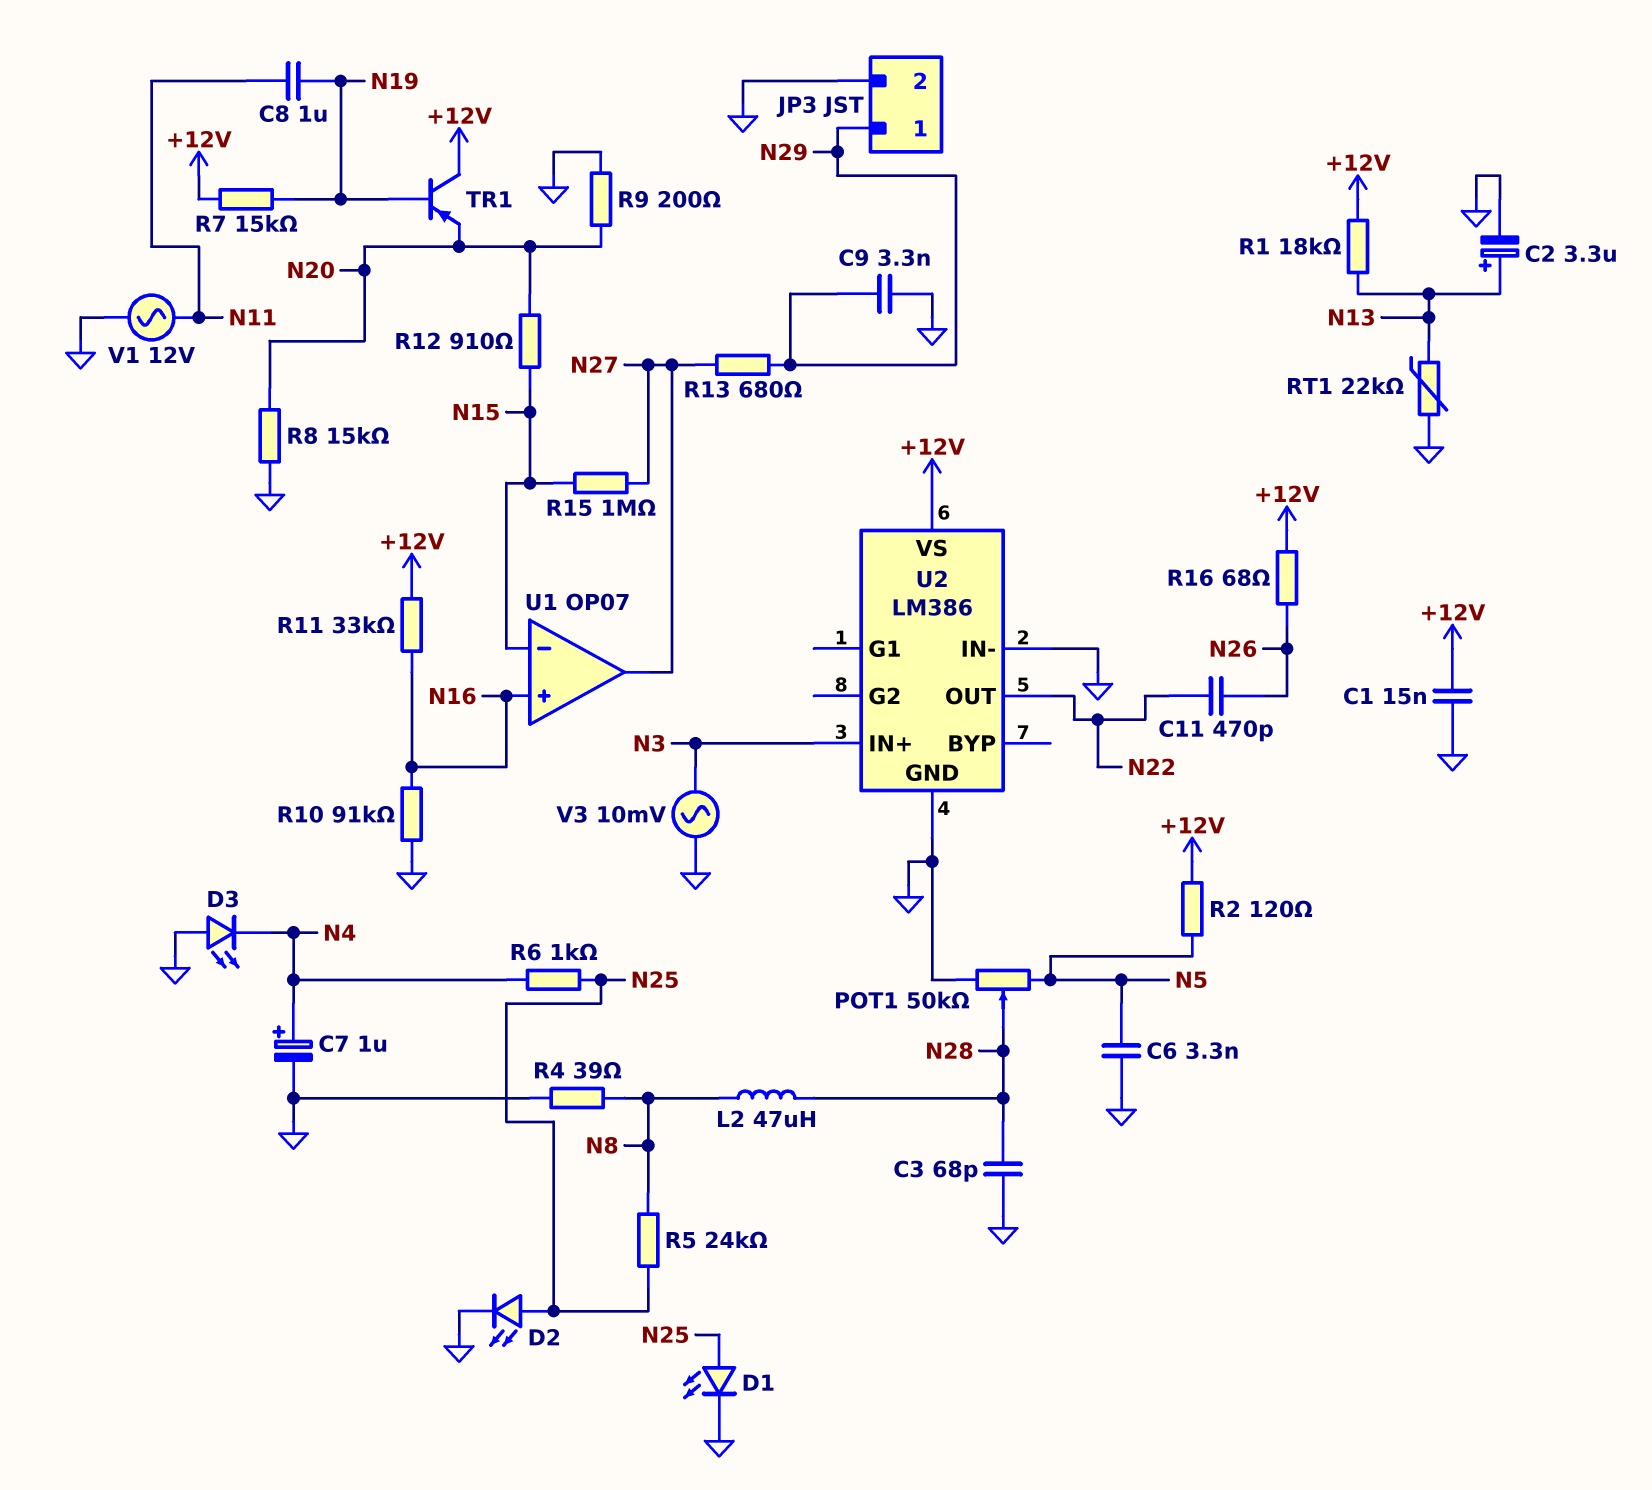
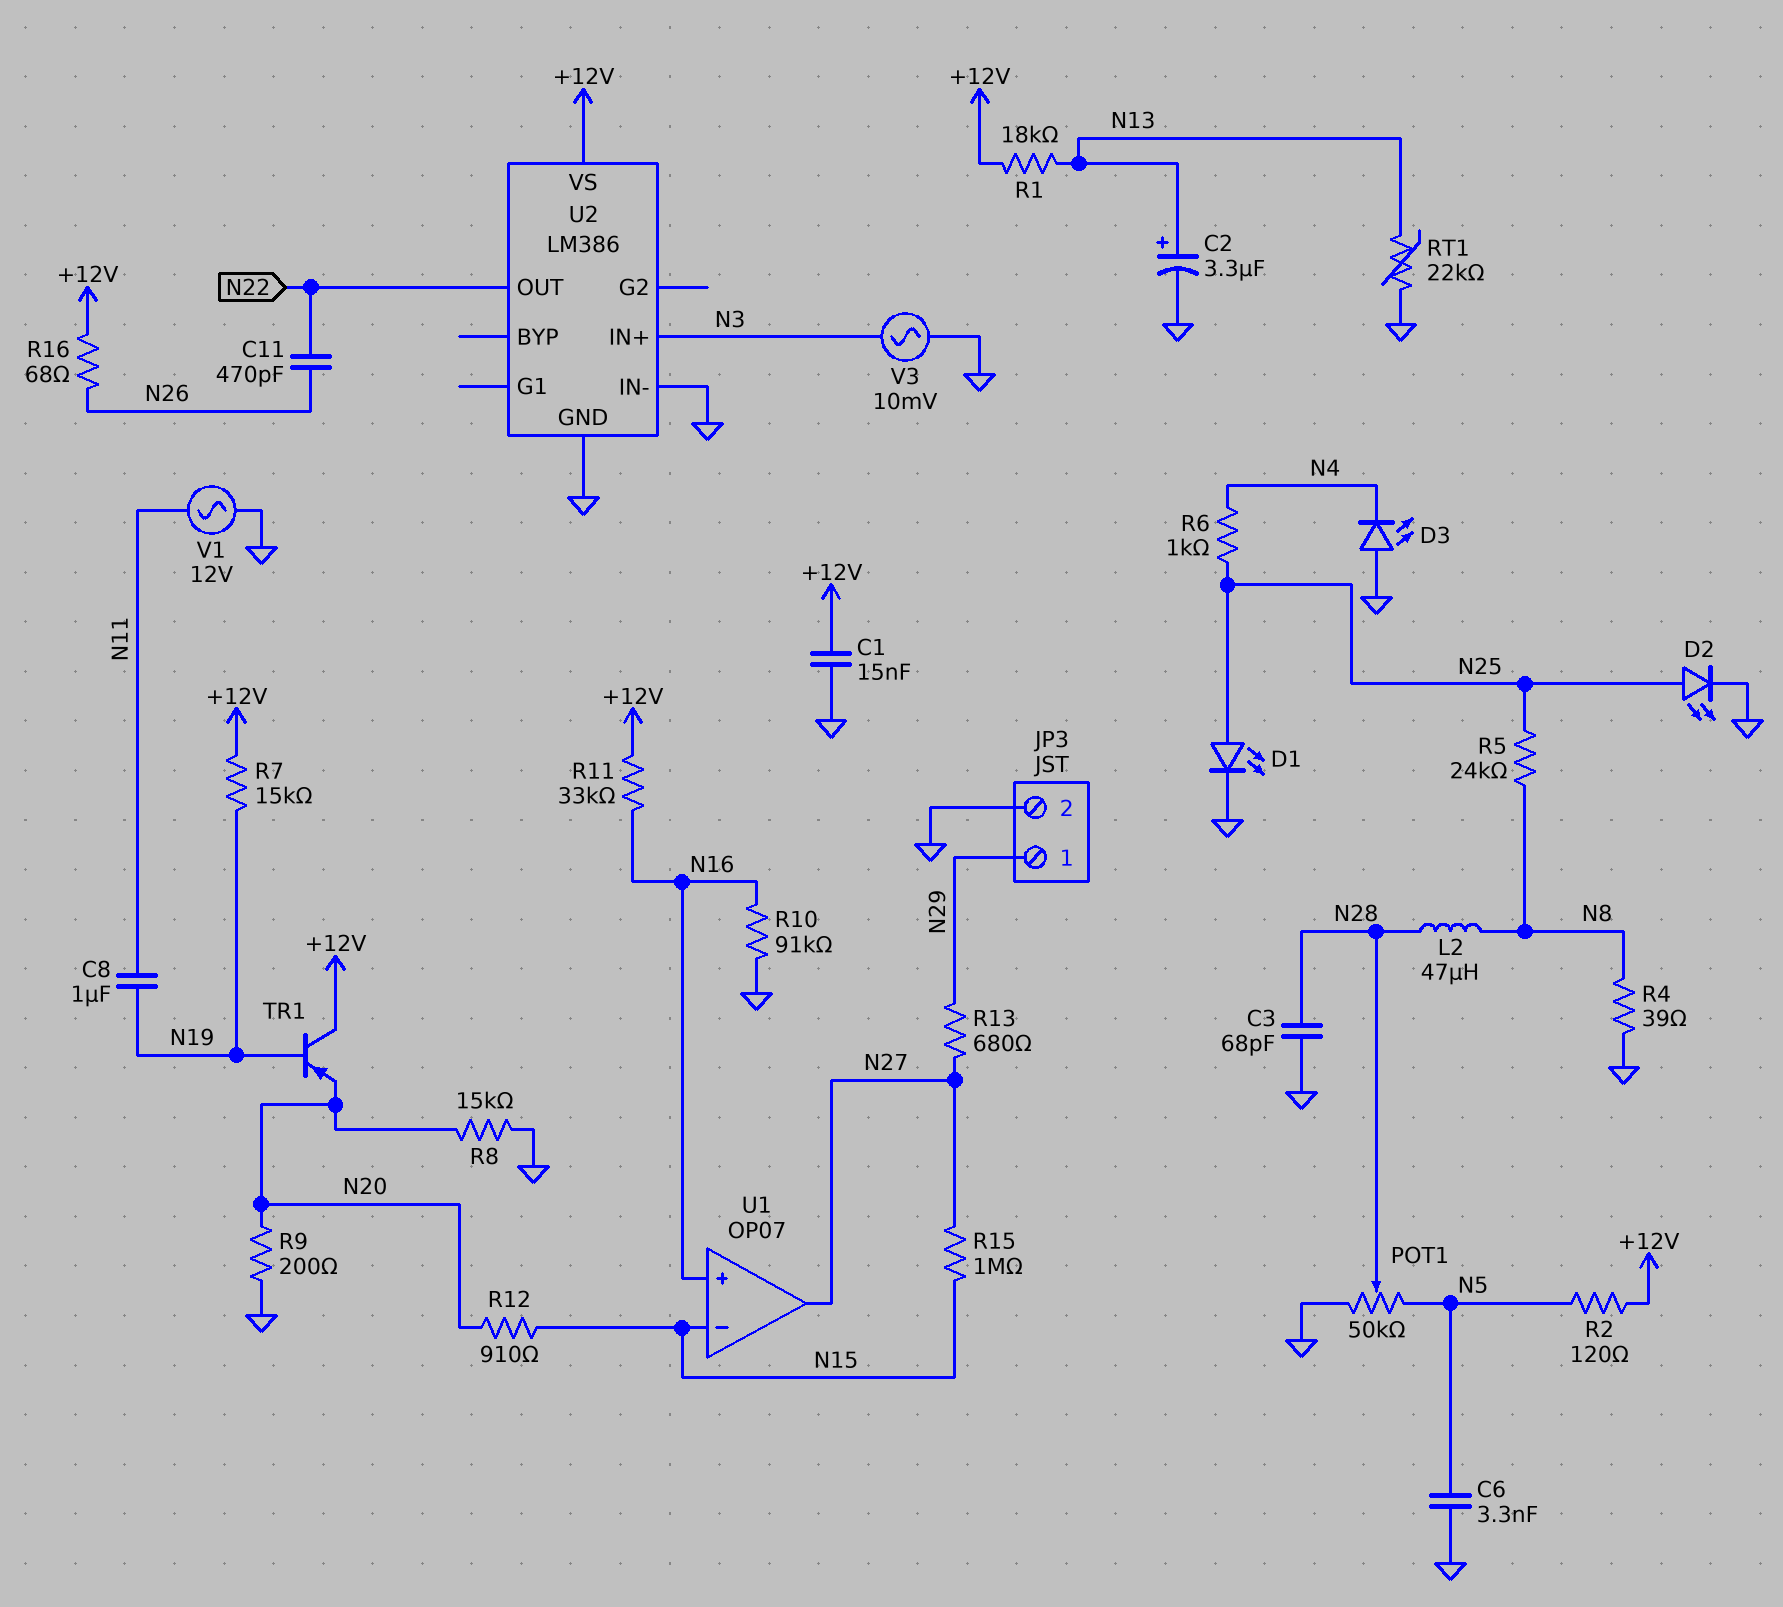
C7: 1uF (plus N4, minus GND) -> none
C9: 3.3nF (GND, N29) -> none

